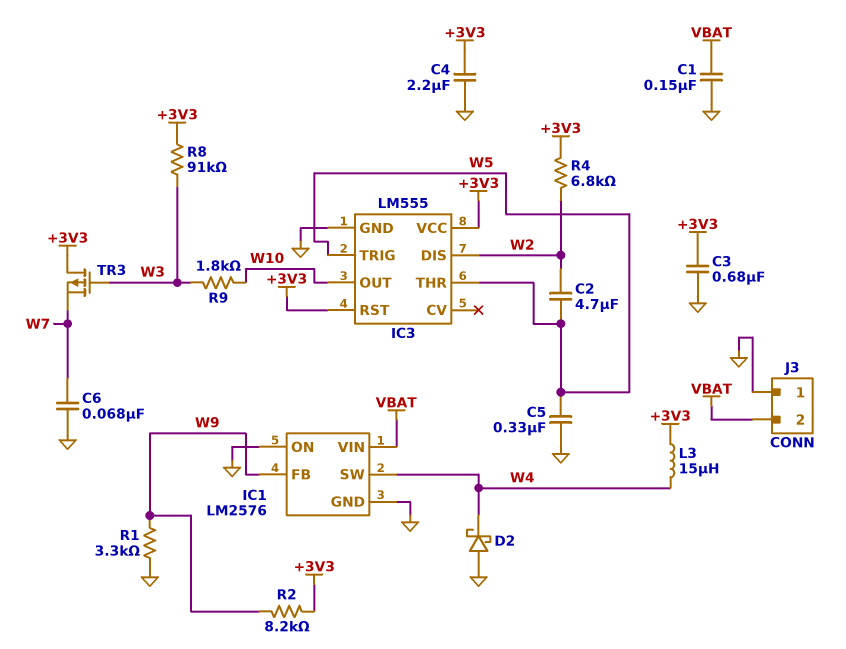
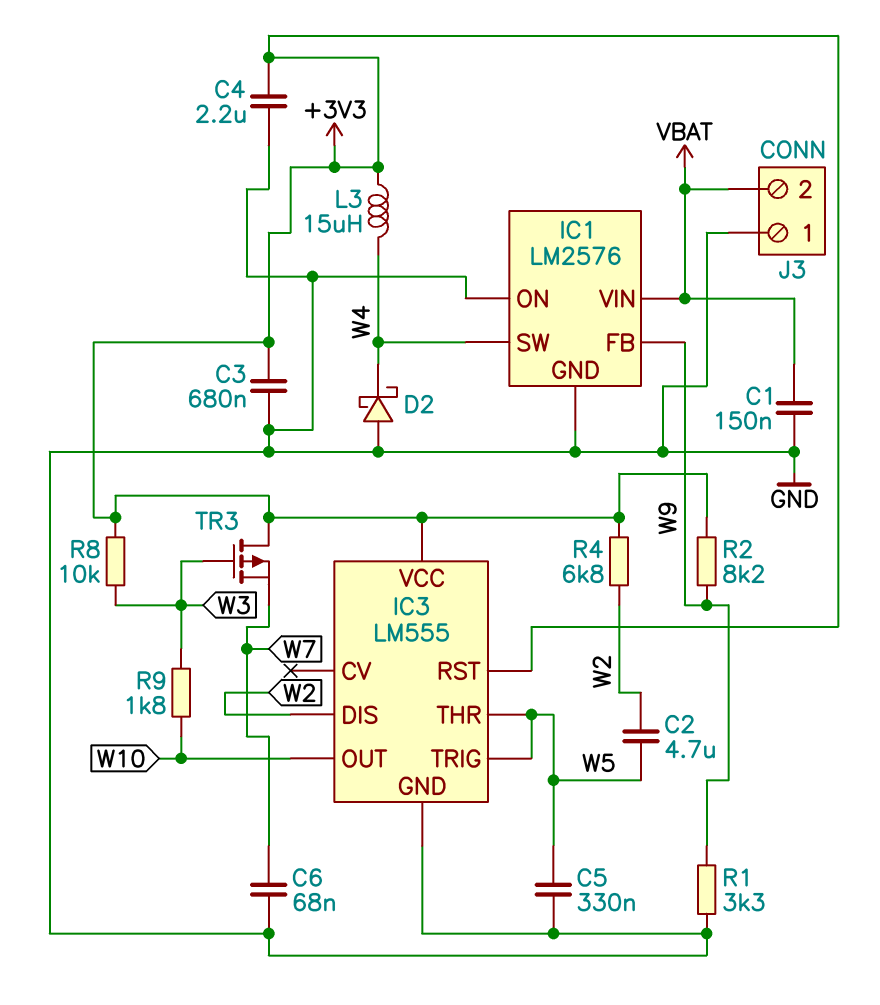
R8: 91k (+3V3, W3) -> 10k (+3V3, W3)

